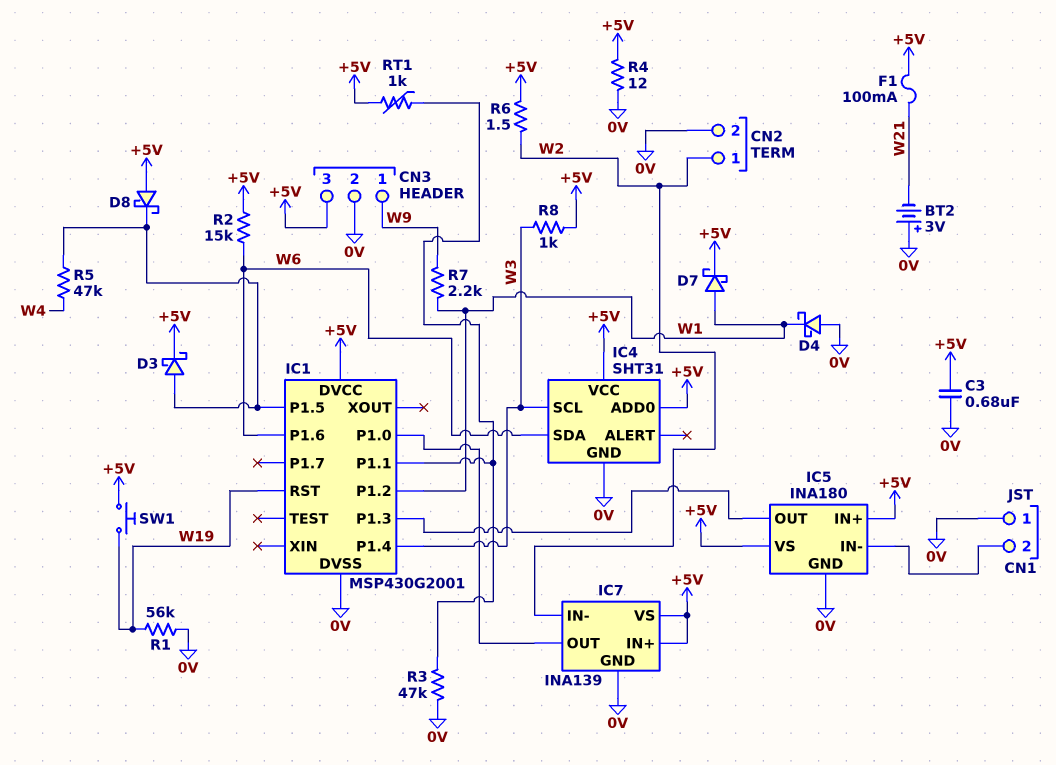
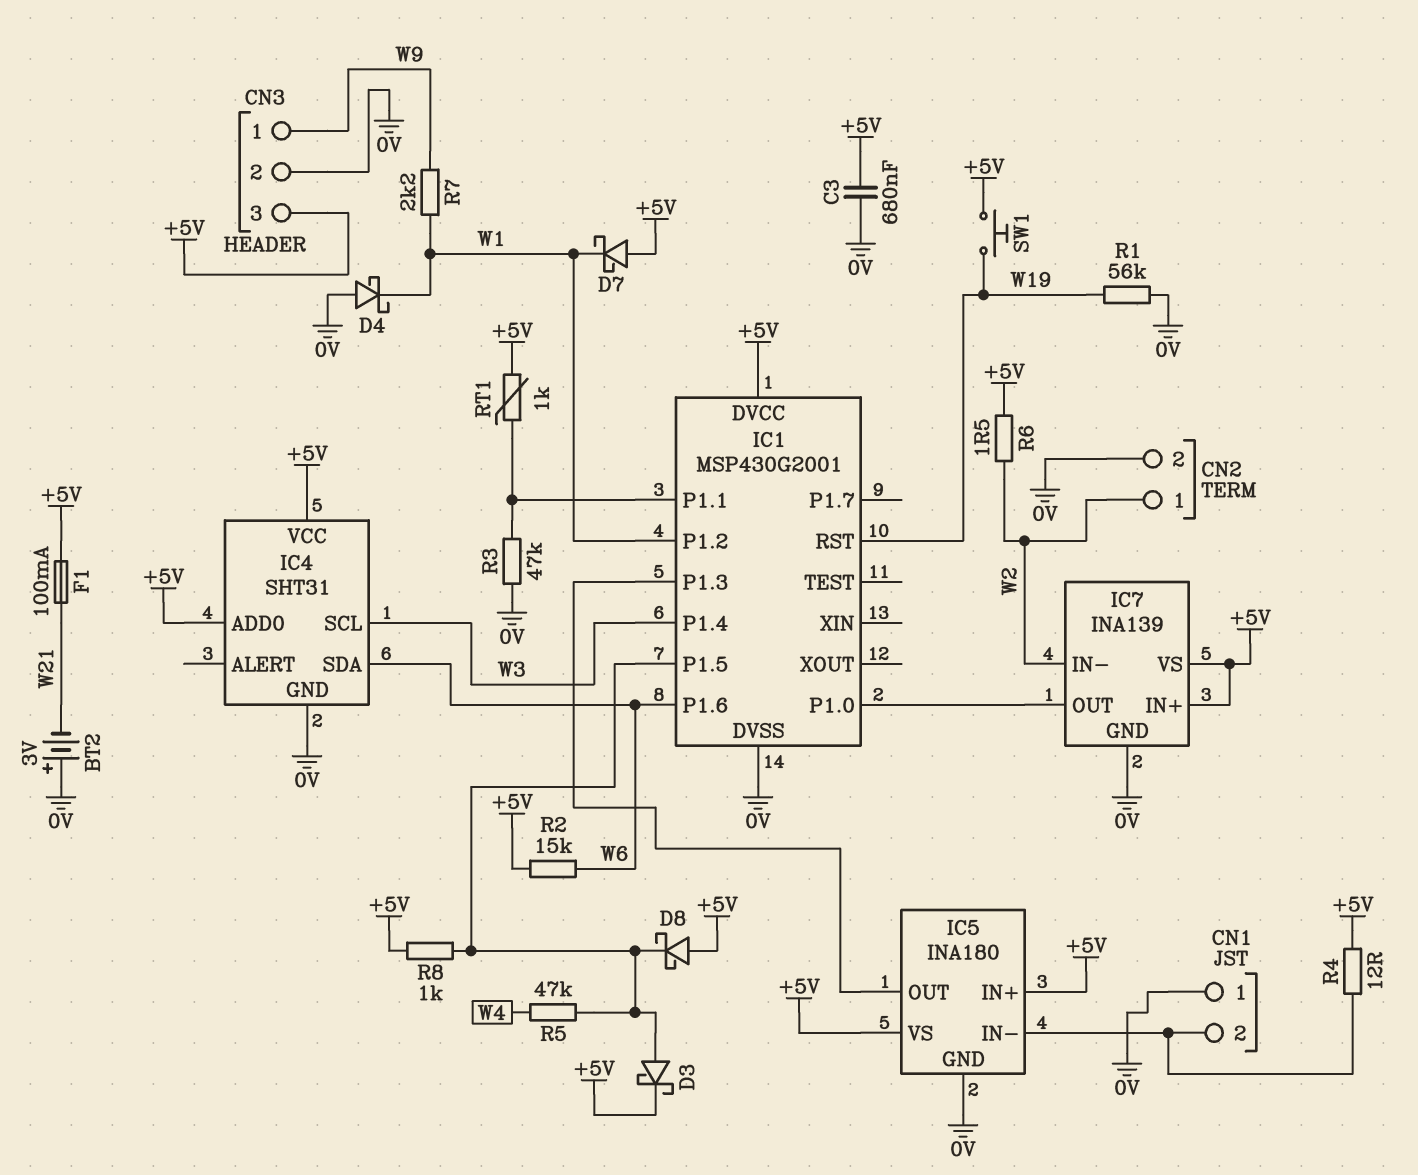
D7: schottky (A W1, K +5V) -> schottky (A +5V, K W1)
R4: 12 (+5V, 0V) -> 12 (+5V, CN1/2)
R8: 1k (+5V, W3) -> 1k (+5V, IC1/P1.5)

